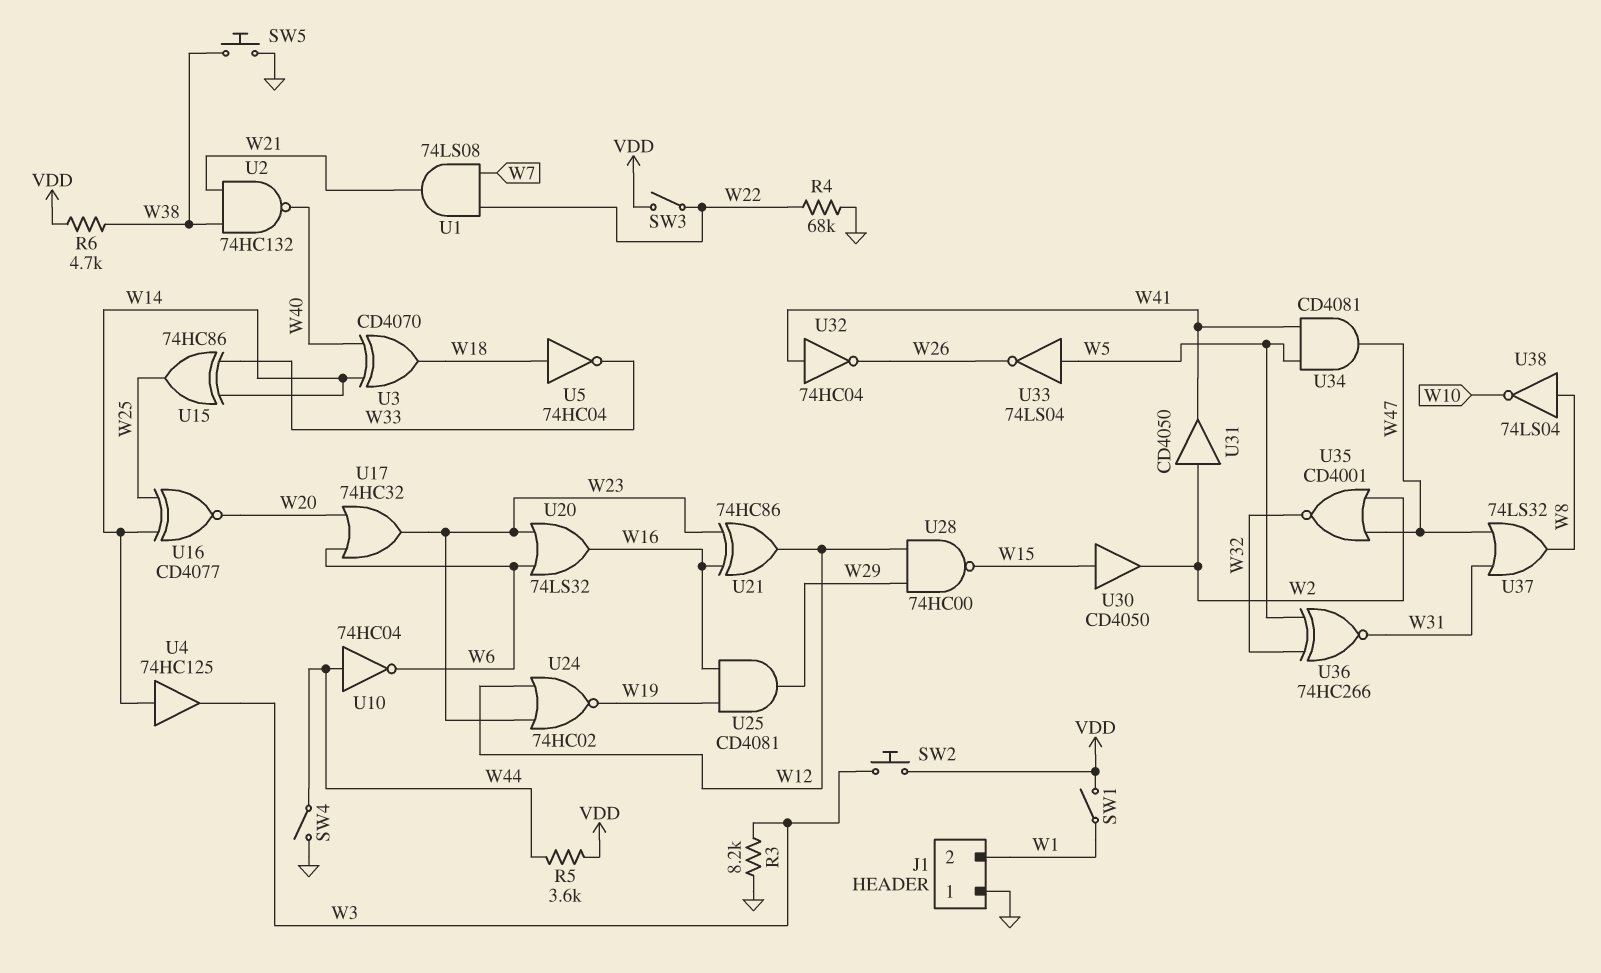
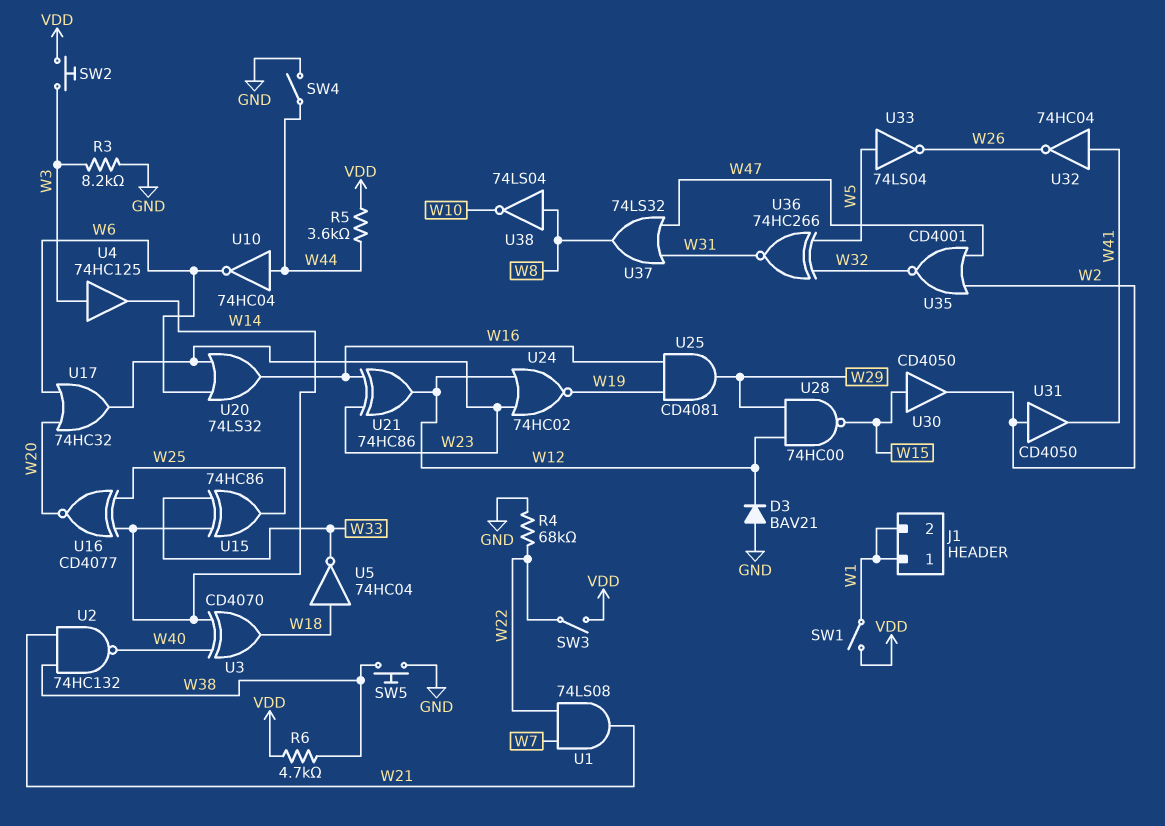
D3: none -> diode BAV21 (A GND, K W12)
J1 pin 1: GND -> W1
U4: buffer 74HC125 (in W14, out W3) -> buffer 74HC125 (in W3, out W14)
U34: AND CD4081 (in W5, in W41, out W47) -> none

